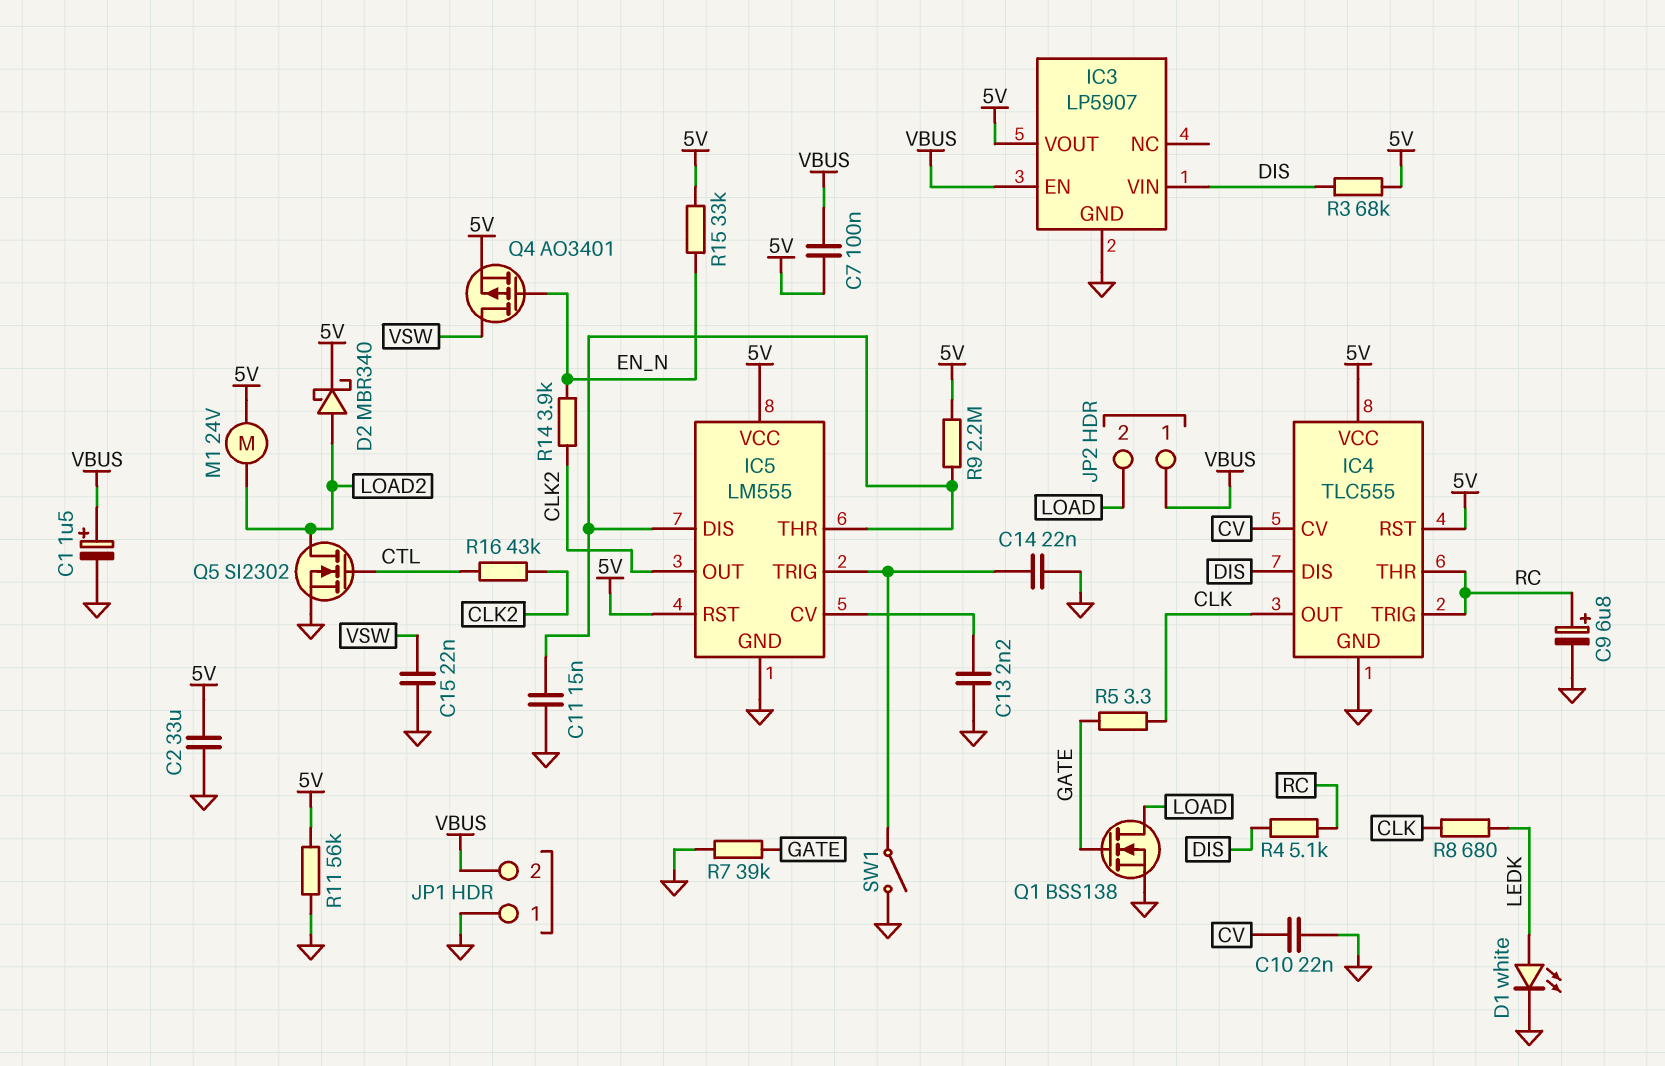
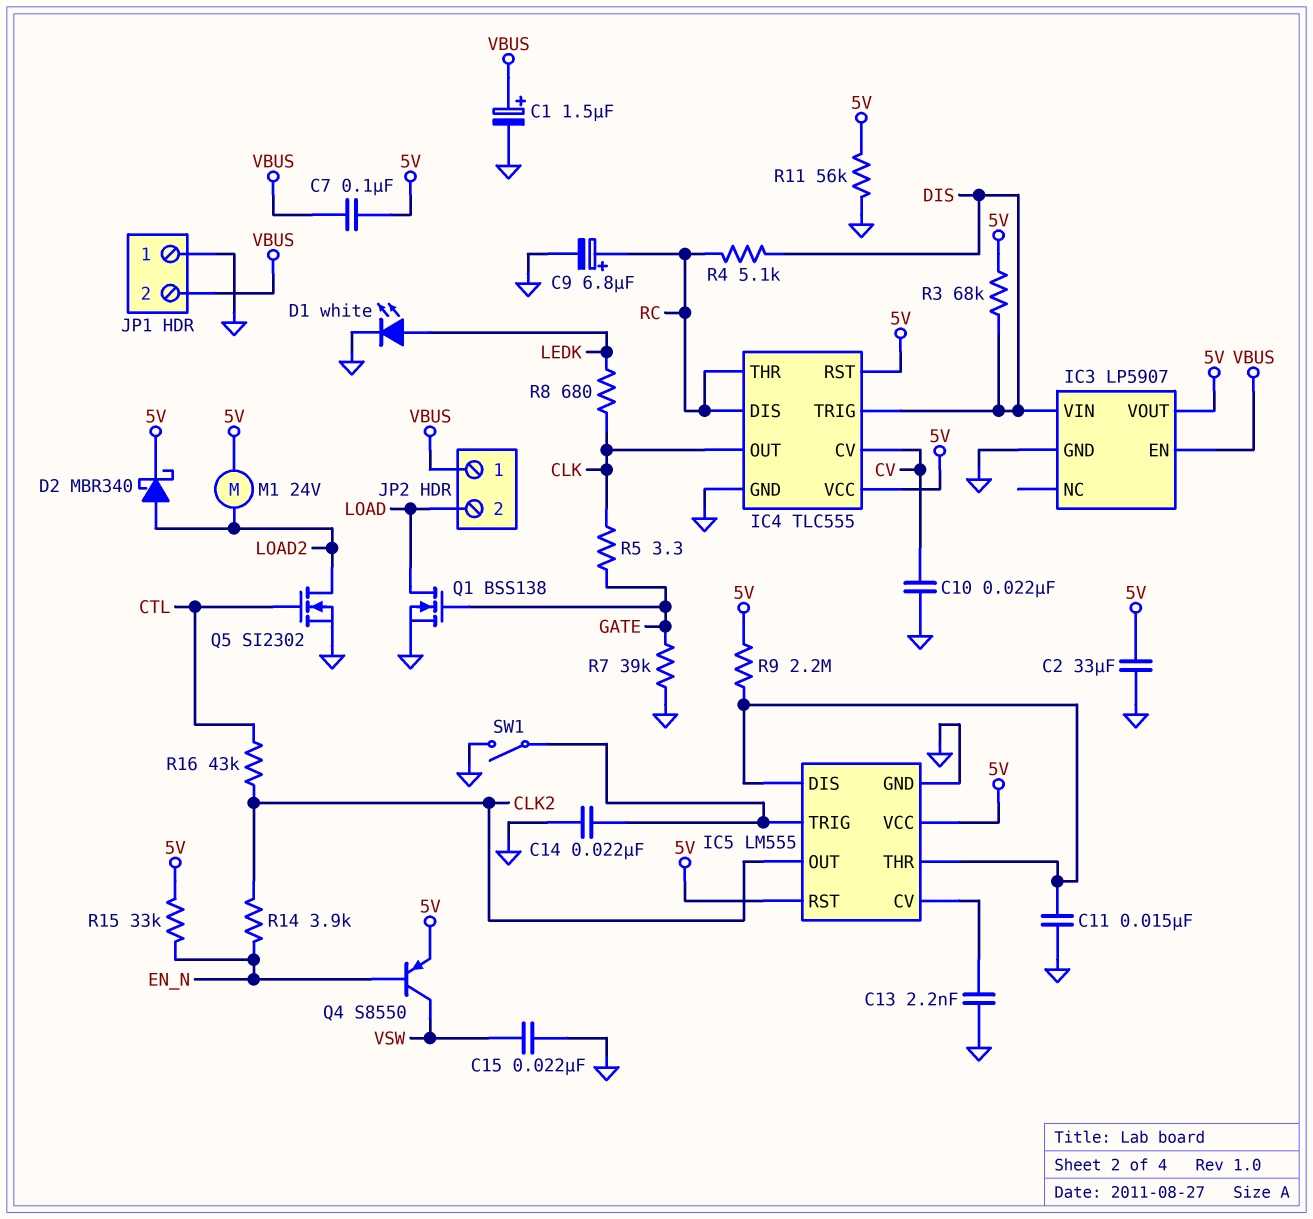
IC4 pin DIS: DIS -> RC
IC4 pin TRIG: RC -> DIS
Q4: PMOS AO3401 (G EN_N, D VSW, S 5V) -> PNP S8550 (B EN_N, C VSW, E 5V)

